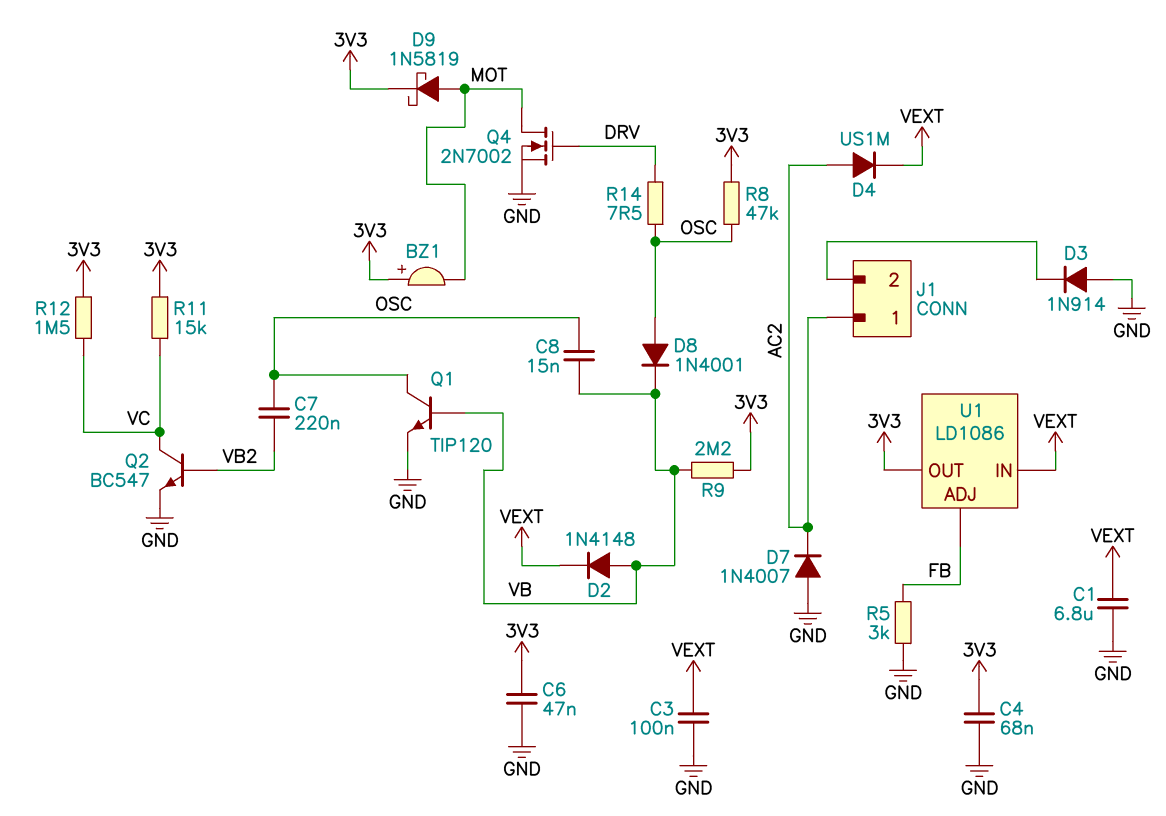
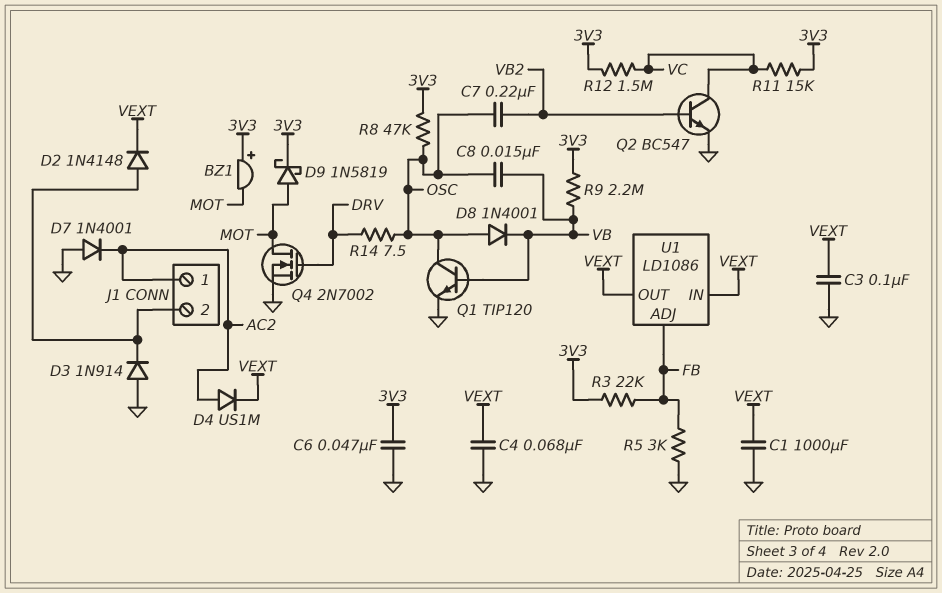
C1: 6.8uF (GND, VEXT) -> 1000uF (GND, VEXT)
C4: 68nF (3V3, GND) -> 68nF (GND, VEXT)
D2: diode 1N4148 (A VB, K VEXT) -> diode 1N4148 (A J1/2, K VEXT)
D7: diode 1N4007 (A GND, K AC2) -> diode 1N4001 (A GND, K AC2)
R3: none -> 22k (3V3, FB)
U1 pin OUT: 3V3 -> VEXT

